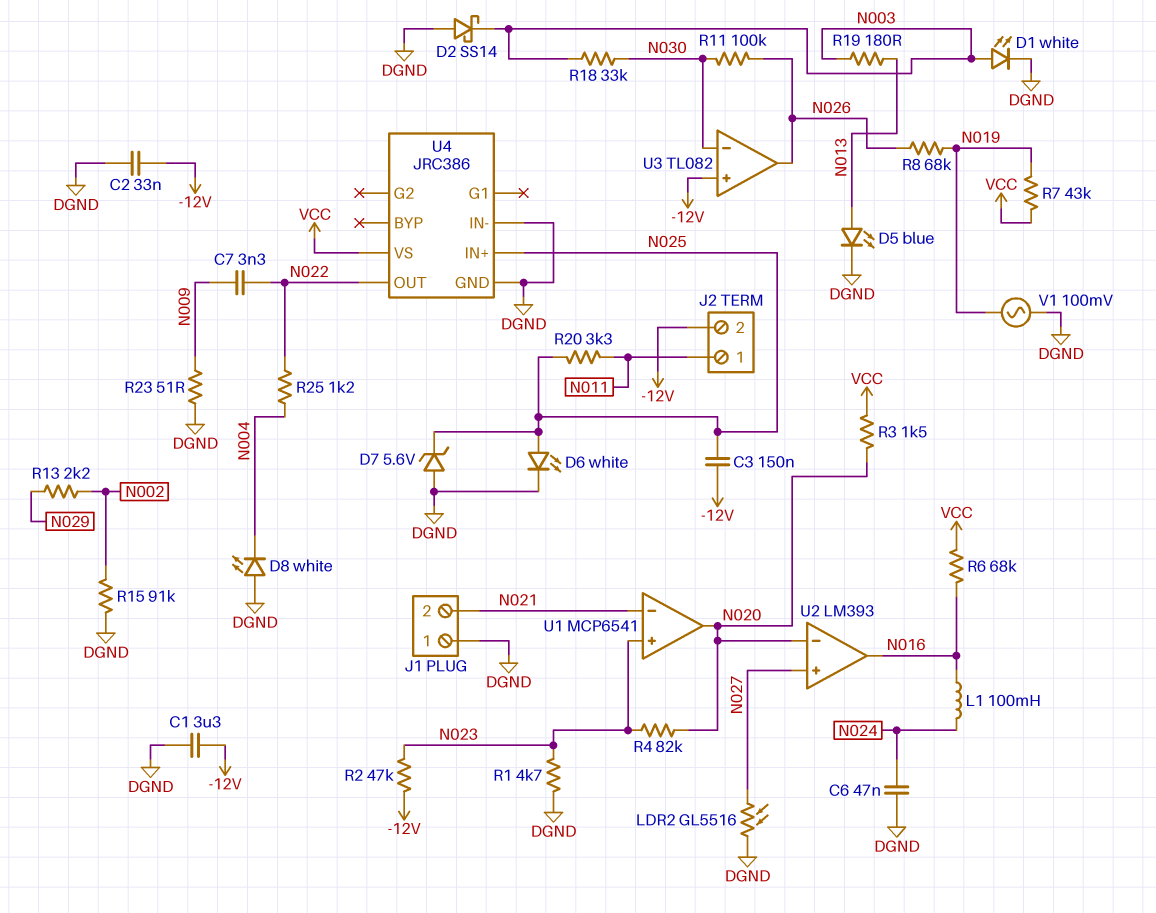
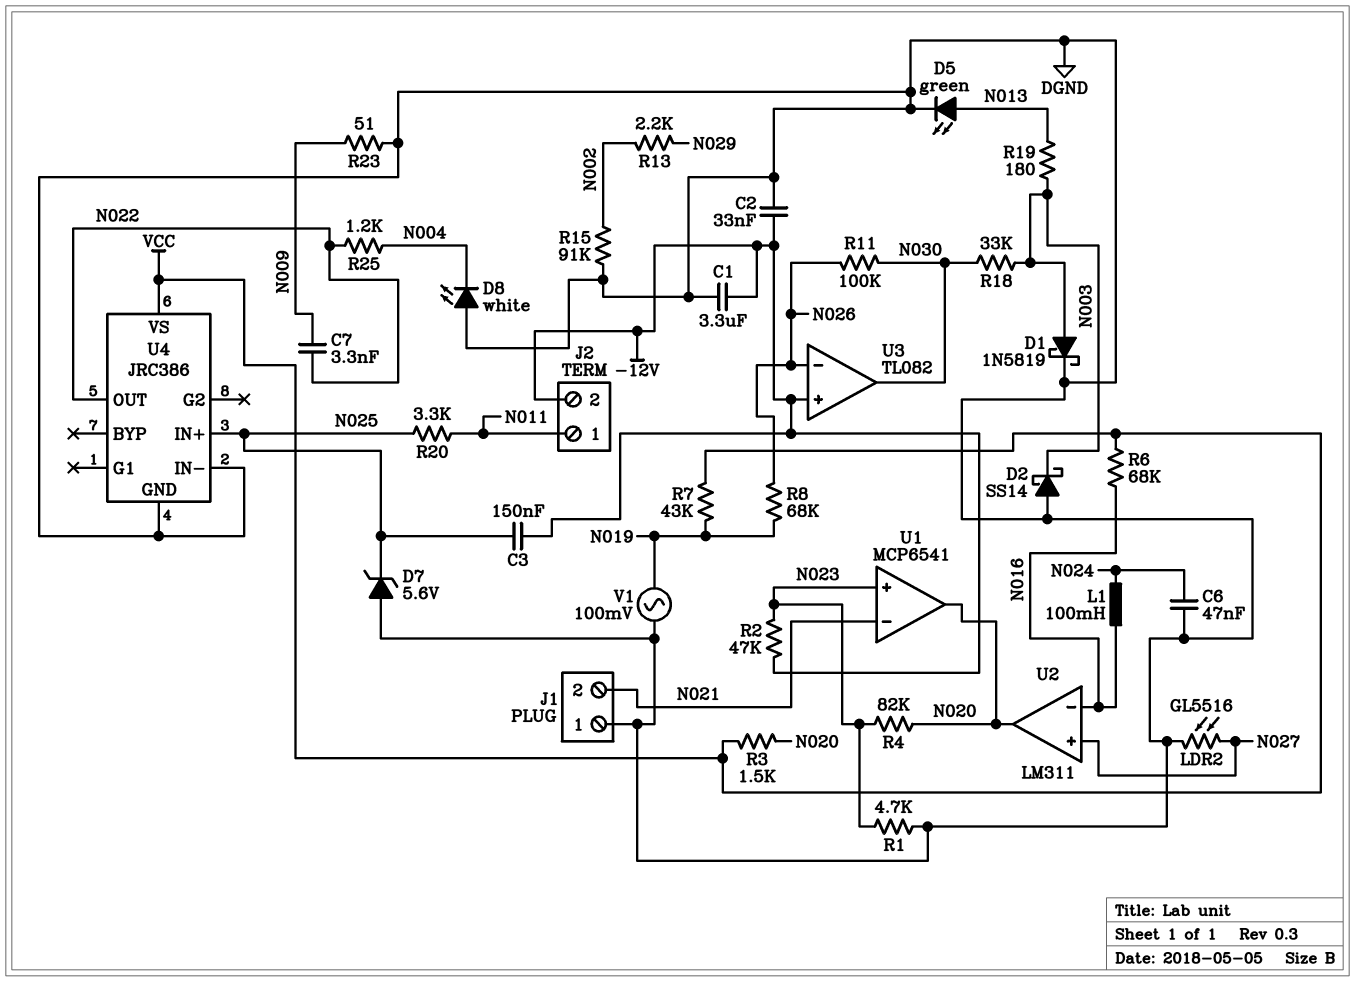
D1: LED white (A N003, K DGND) -> schottky 1N5819 (A N003, K DGND)
D5: LED blue (A N013, K DGND) -> LED green (A N013, K DGND)
D6: LED white (A N025, K DGND) -> none
U2: LM393 -> LM311
U2 pin in-: N020 -> N016
U2 pin out: N016 -> N020
U3 pin in-: N030 -> N026
U3 pin out: N026 -> N030

